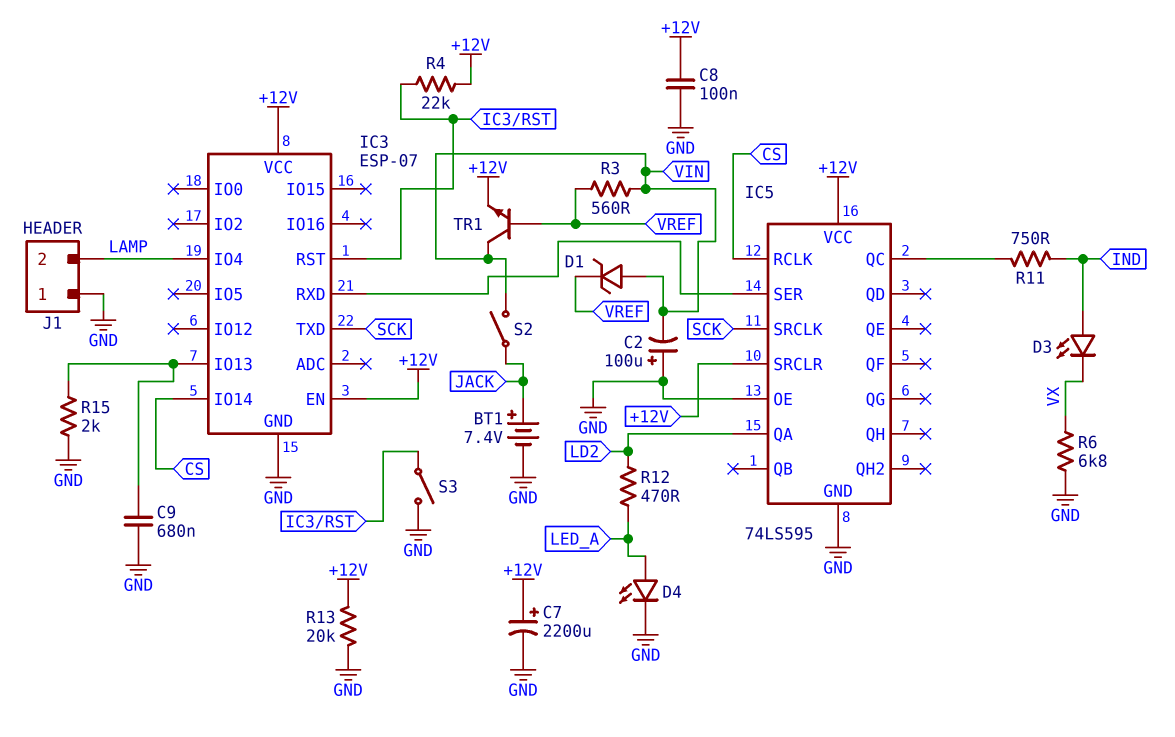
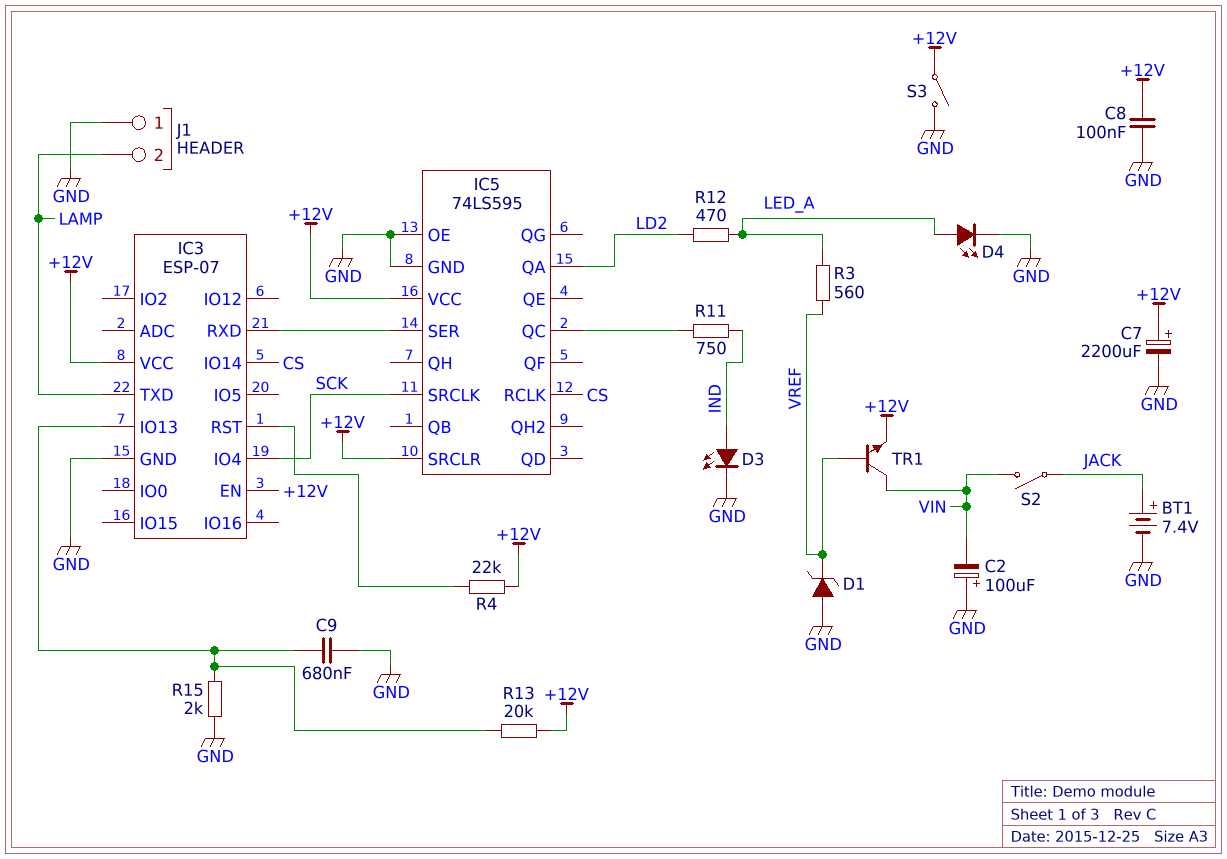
D1: zener (A VIN, K VREF) -> zener (A GND, K VREF)
D3: LED (A IND, K VX) -> LED (A IND, K GND)
IC3 pin IO4: LAMP -> SCK
IC3 pin TXD: SCK -> LAMP
R3: 560 (VIN, VREF) -> 560 (LED_A, VREF)
R6: 6.8k (GND, VX) -> none
R13: 20k (+12V, GND) -> 20k (+12V, IC3/IO13)
S3: switch (GND, IC3/RST) -> switch (+12V, GND)

